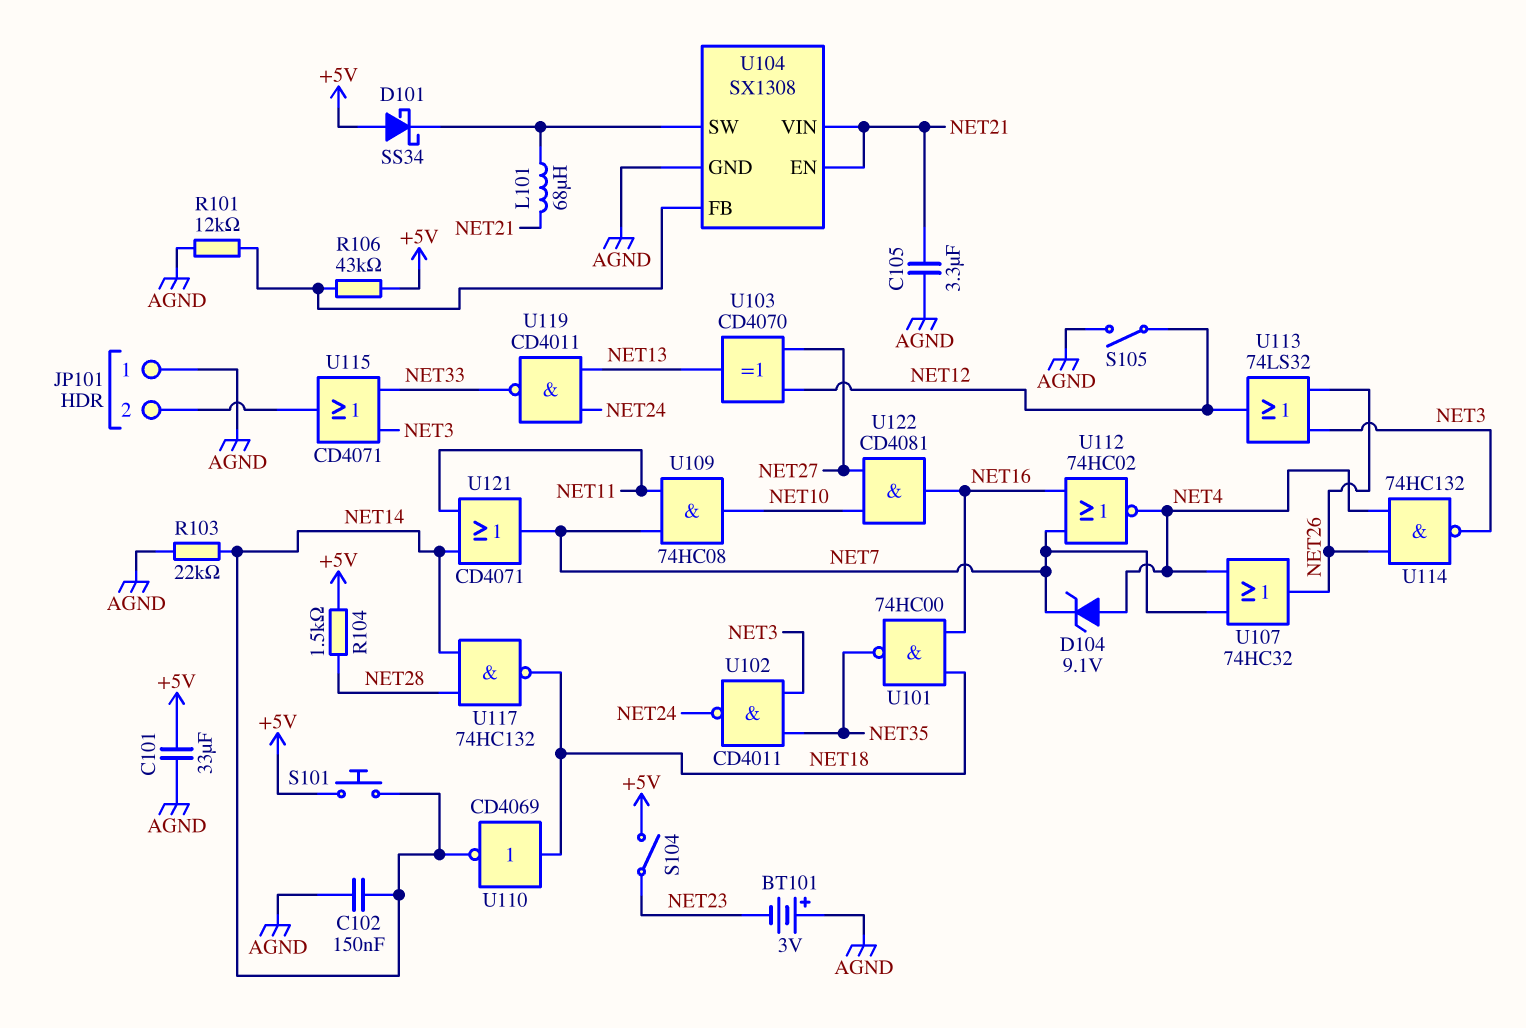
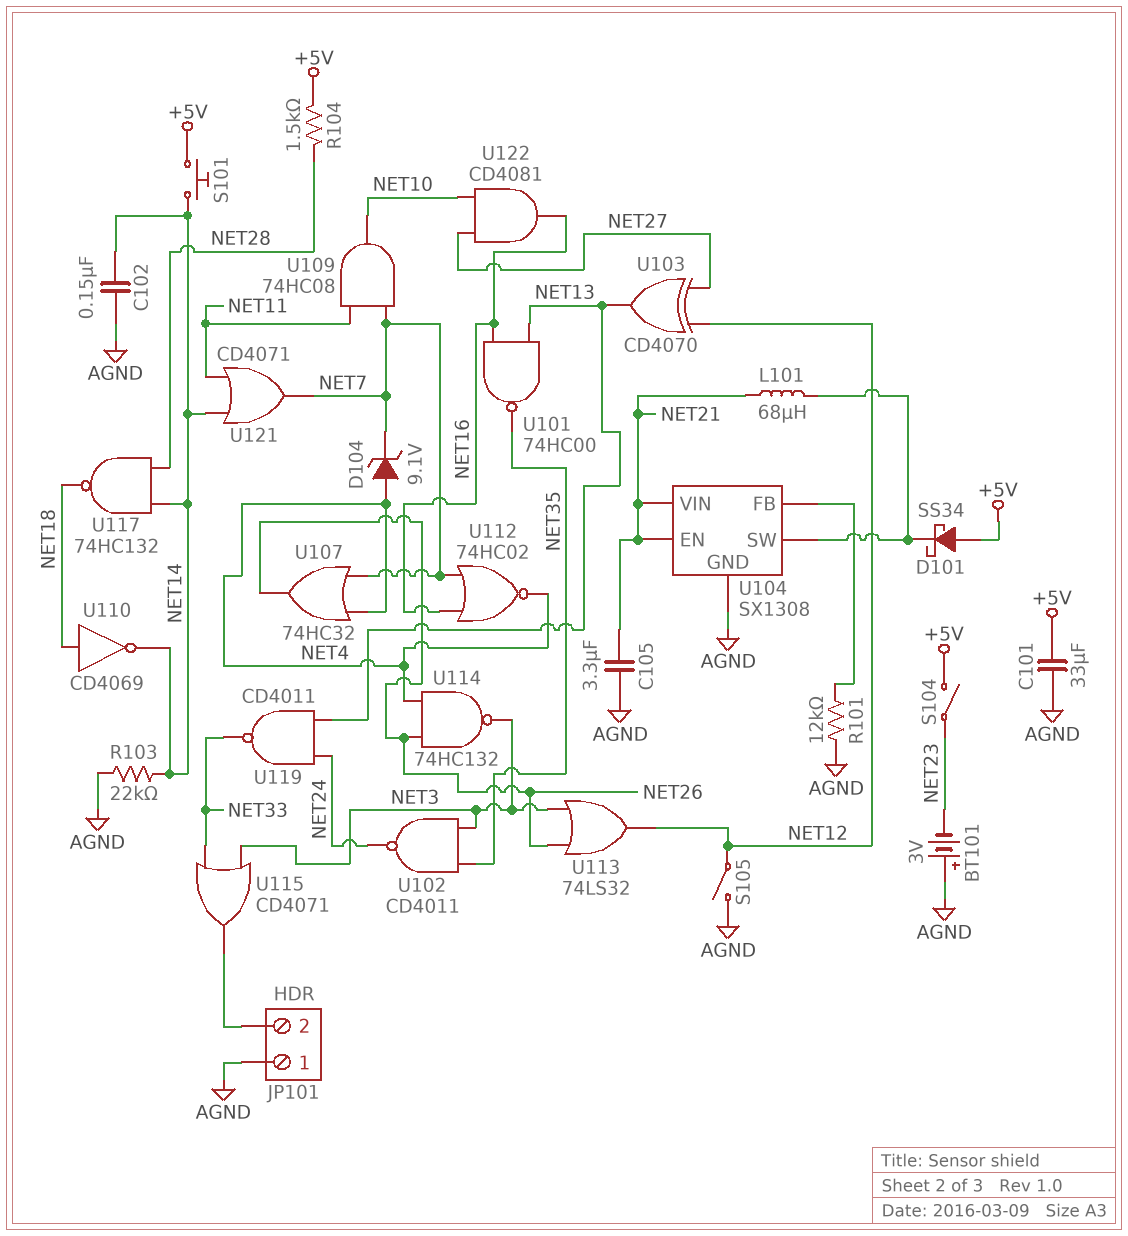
R106: 43k (+5V, U104/FB) -> none
U101: NAND 74HC00 (in NET16, in NET18, out NET35) -> NAND 74HC00 (in NET13, in NET16, out NET35)

